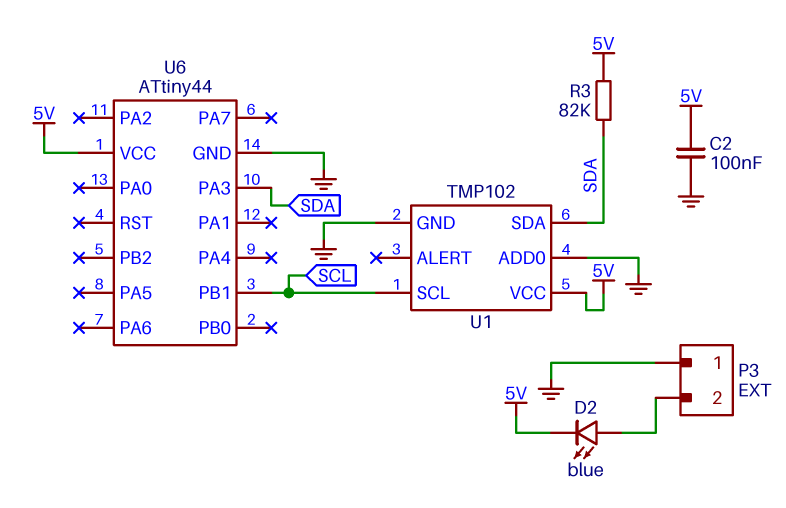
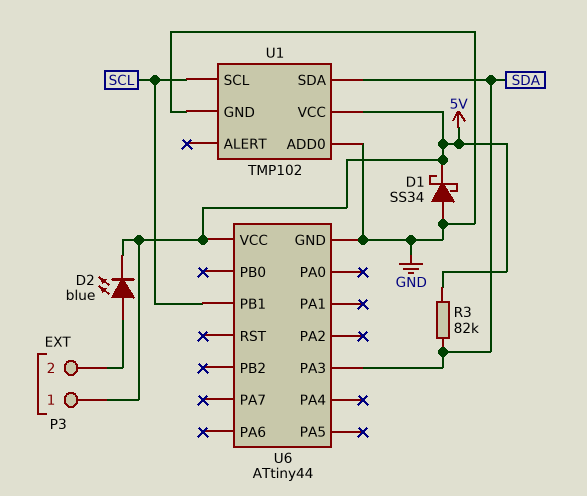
C2: 100nF (5V, GND) -> none
D1: none -> schottky SS34 (A GND, K 5V)
P3 pin 1: GND -> 5V

